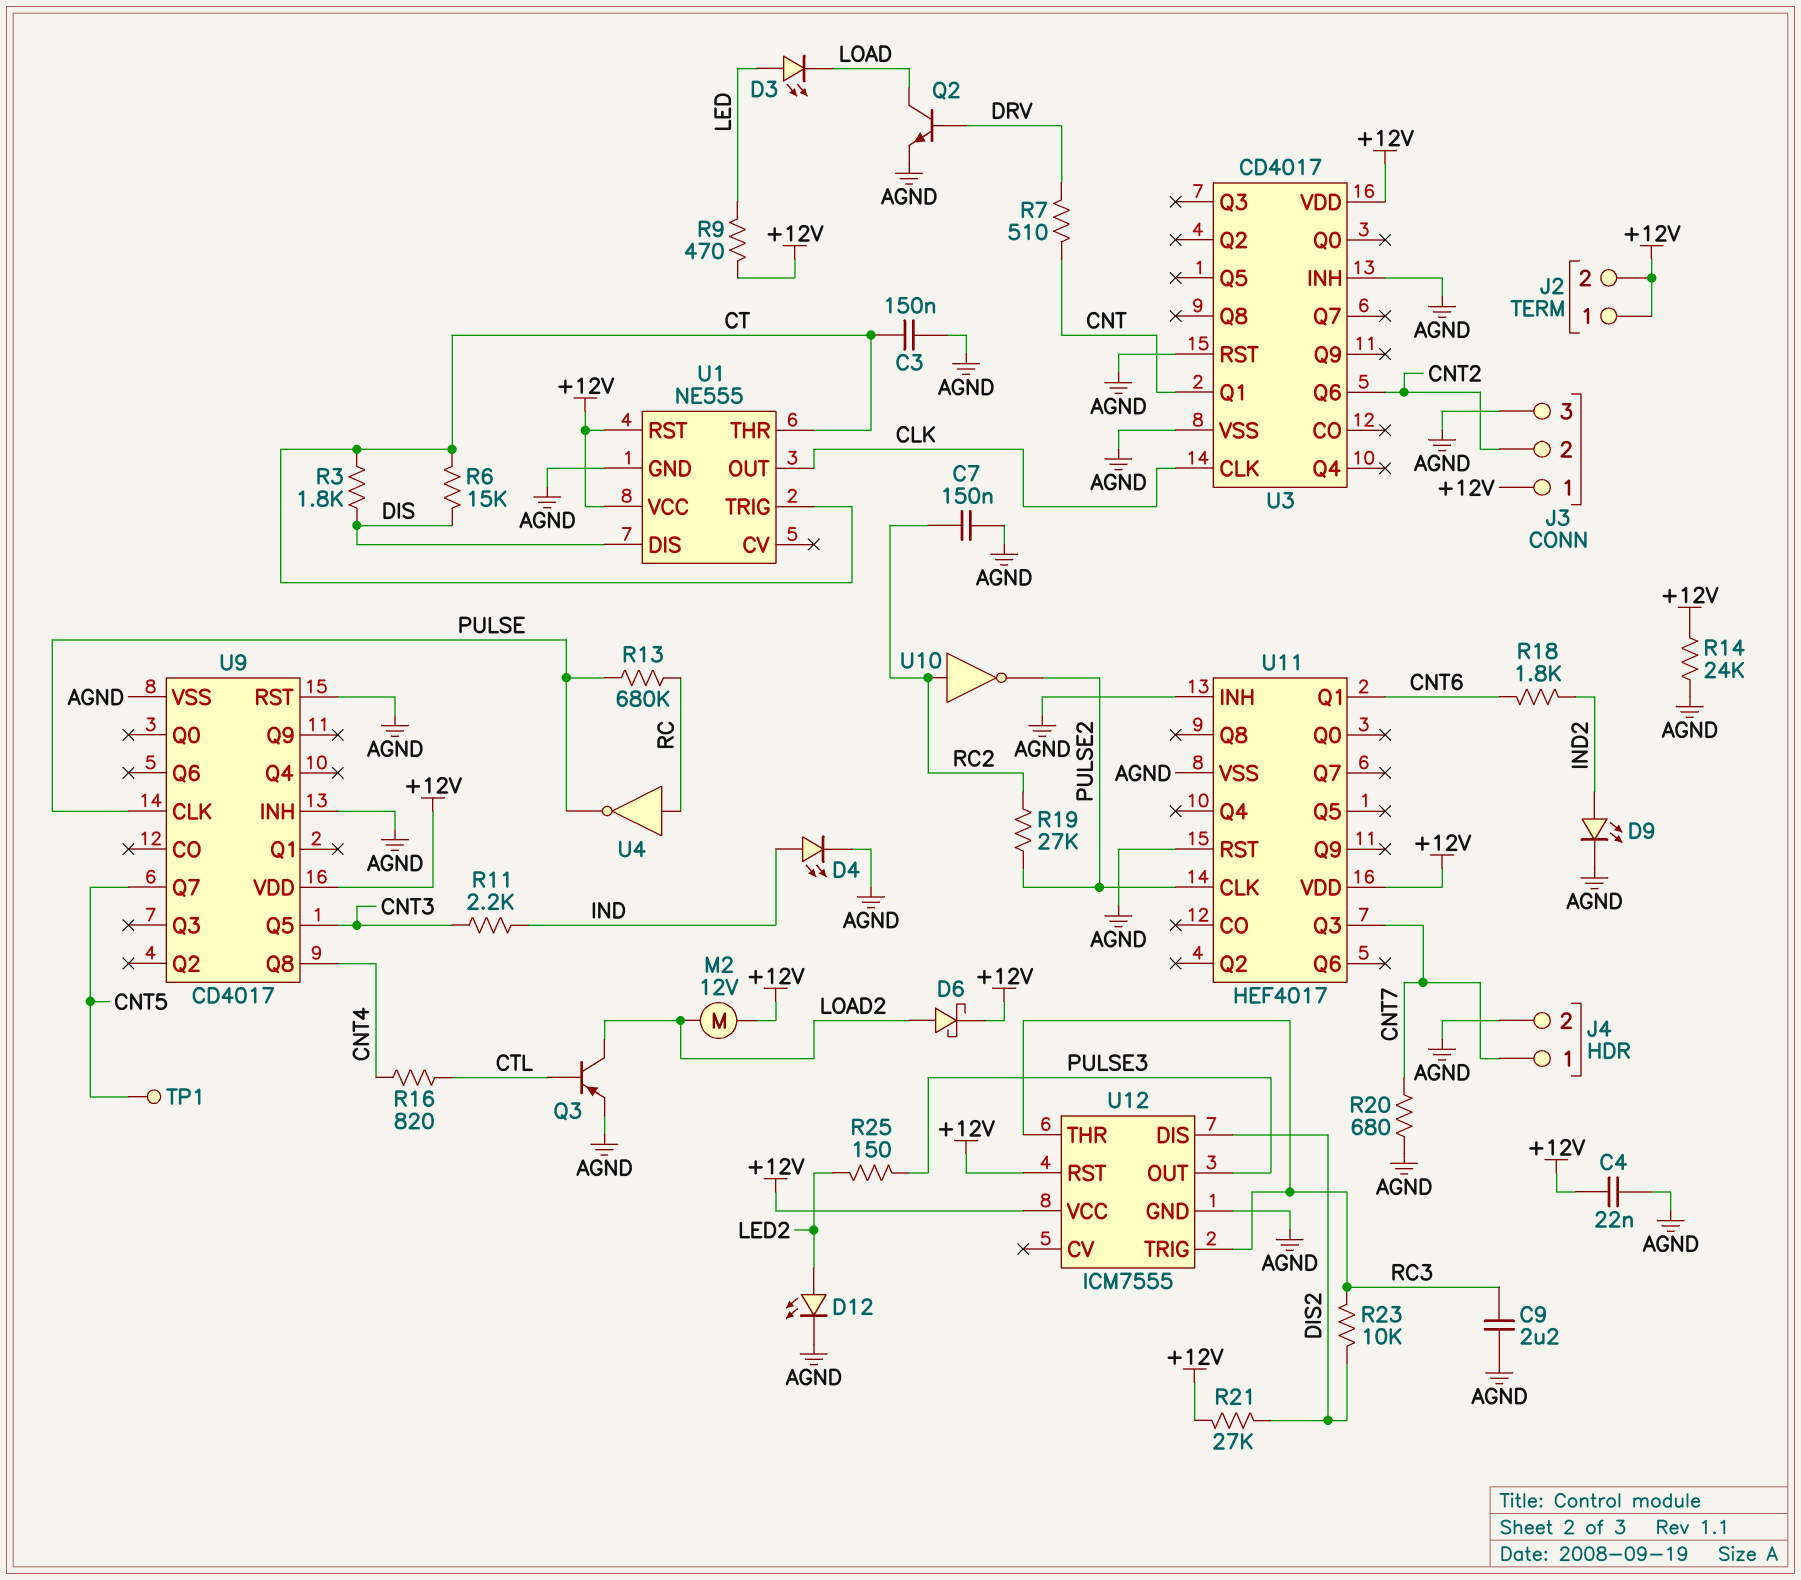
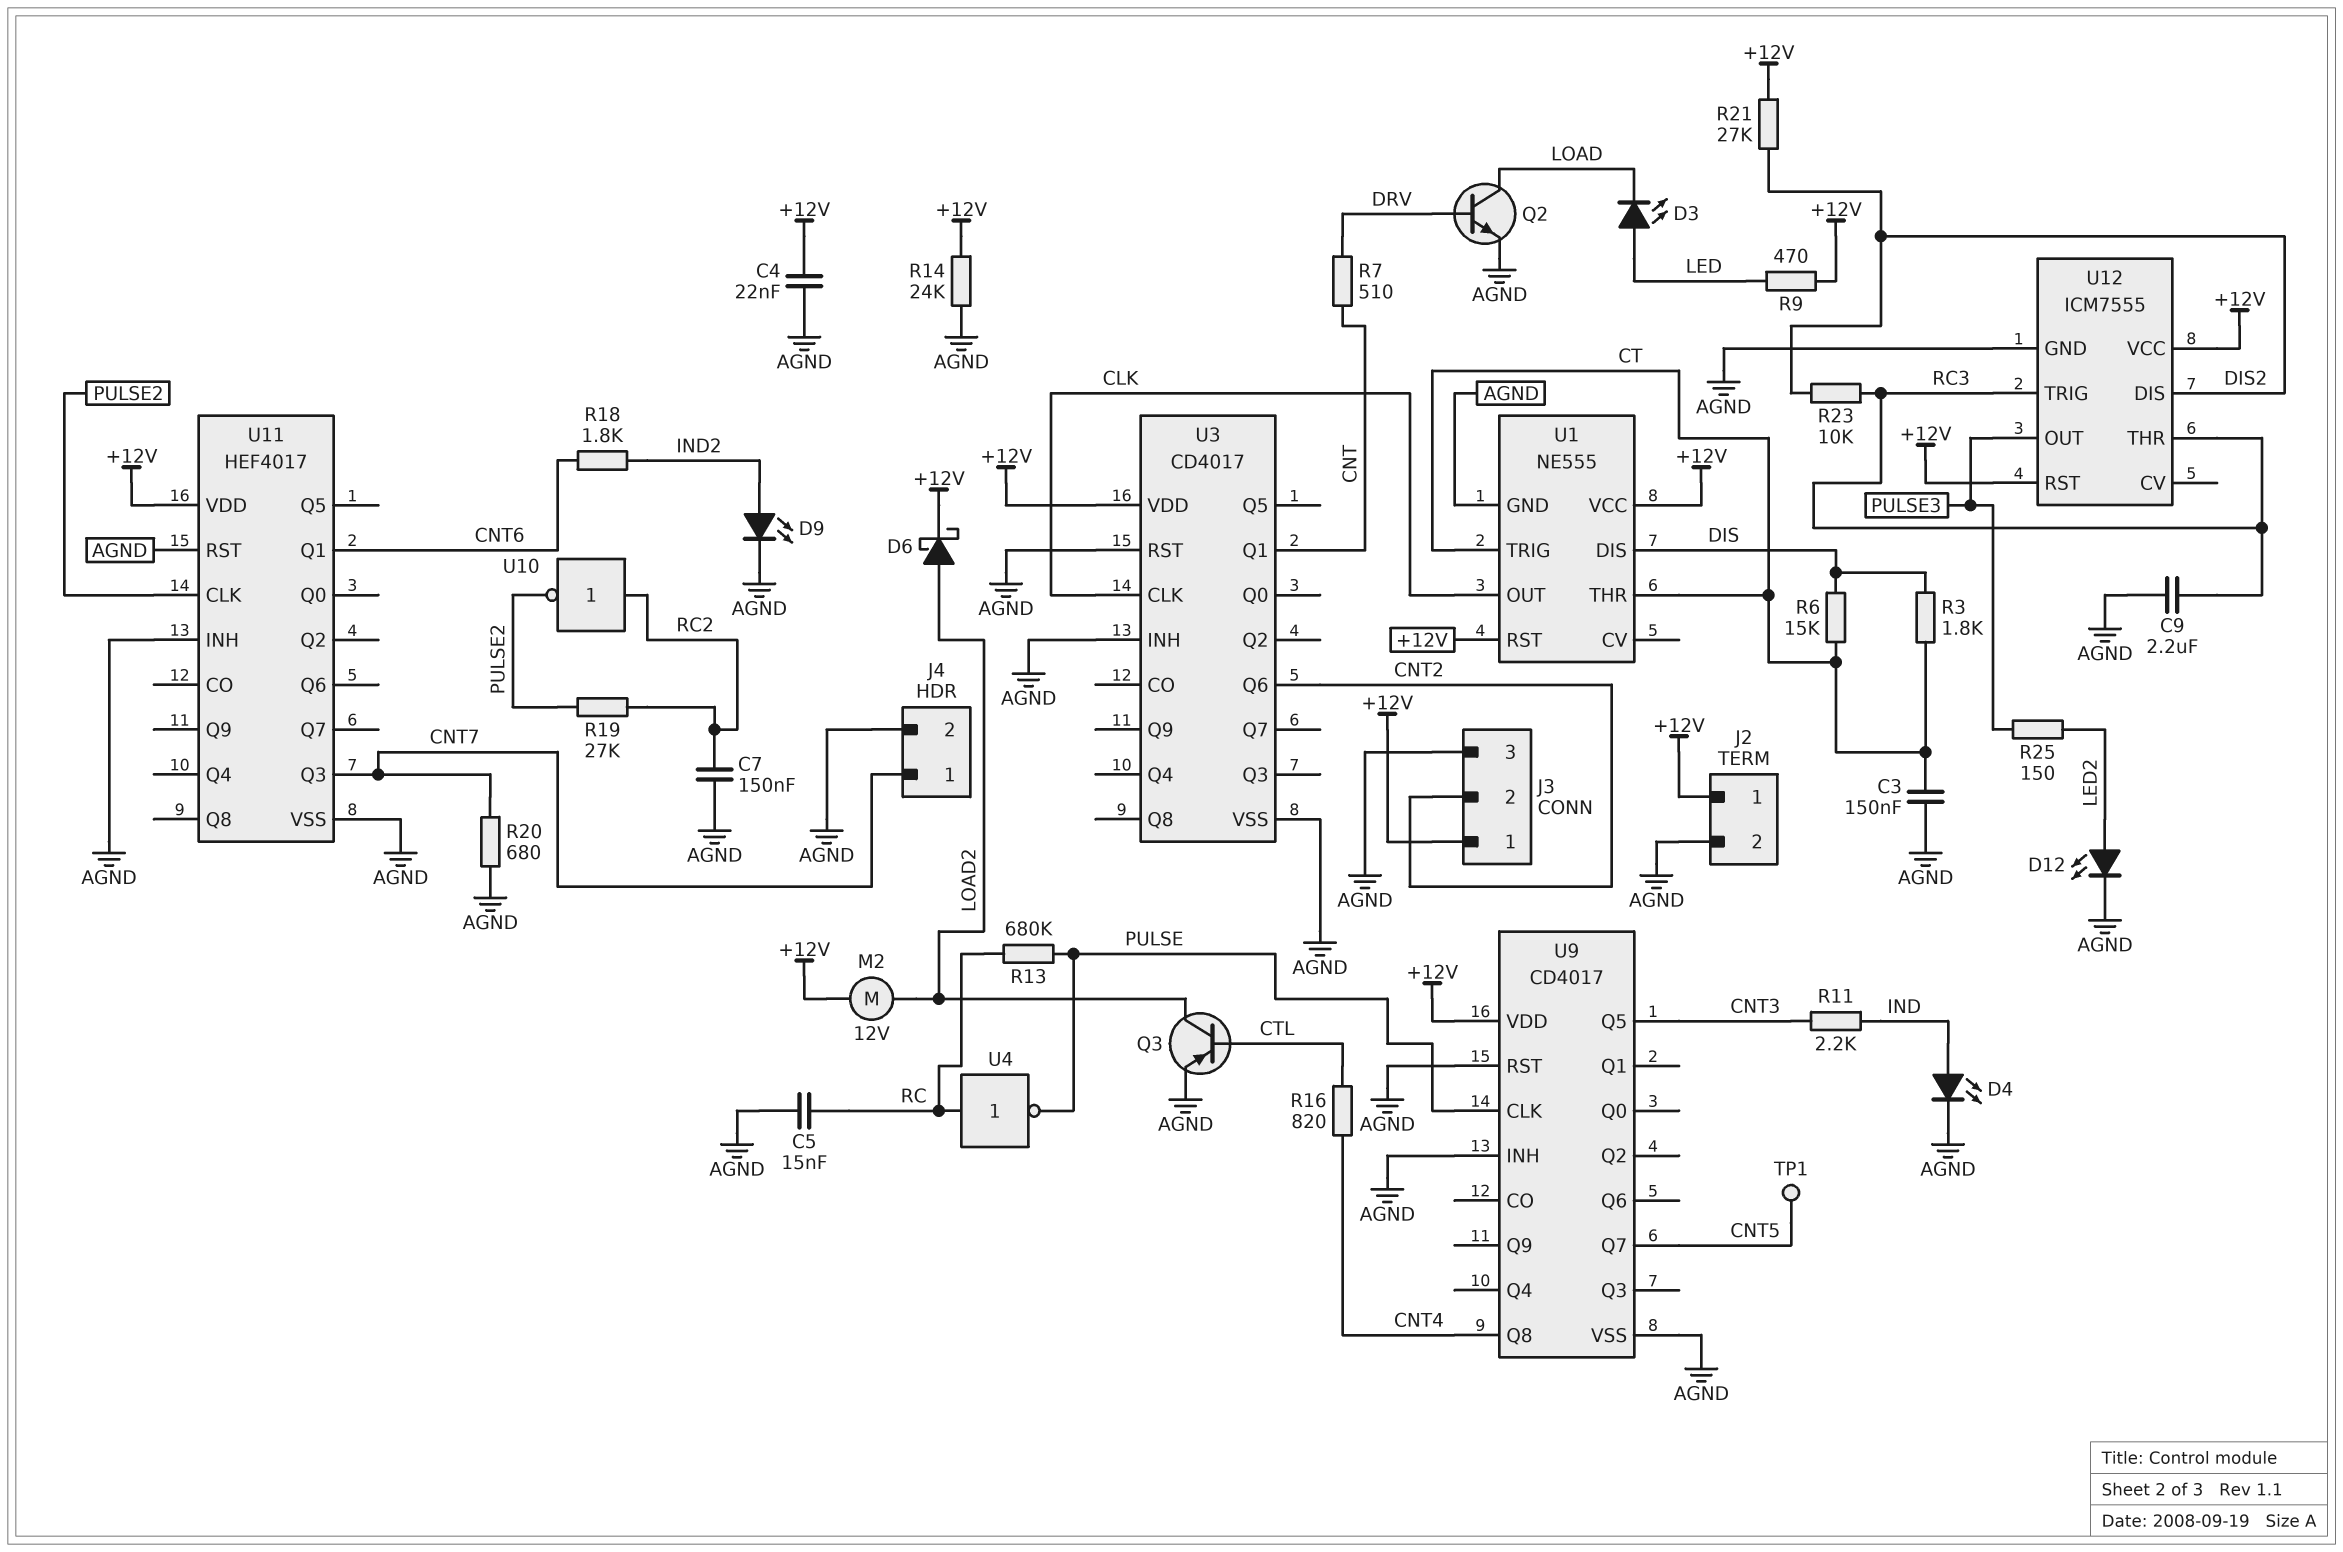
C5: none -> 15nF (AGND, RC)
J2 pin 2: +12V -> AGND

